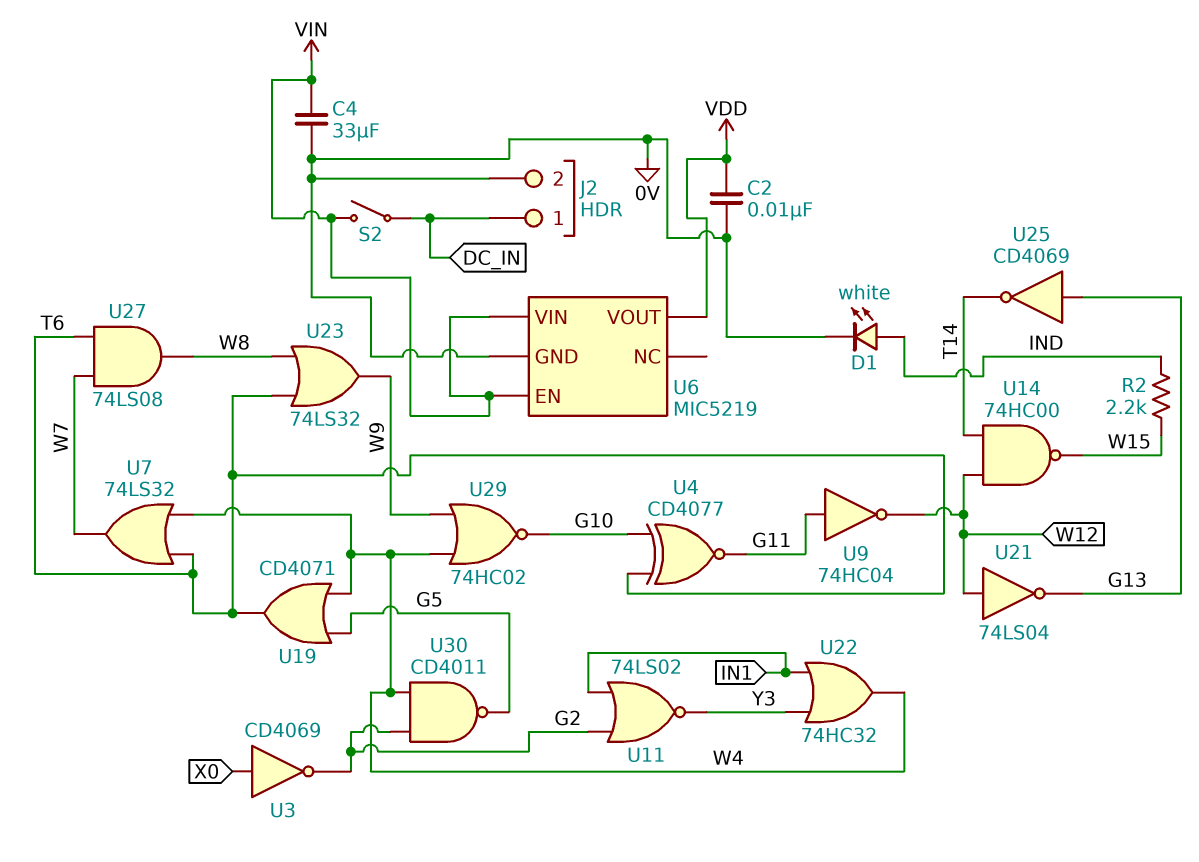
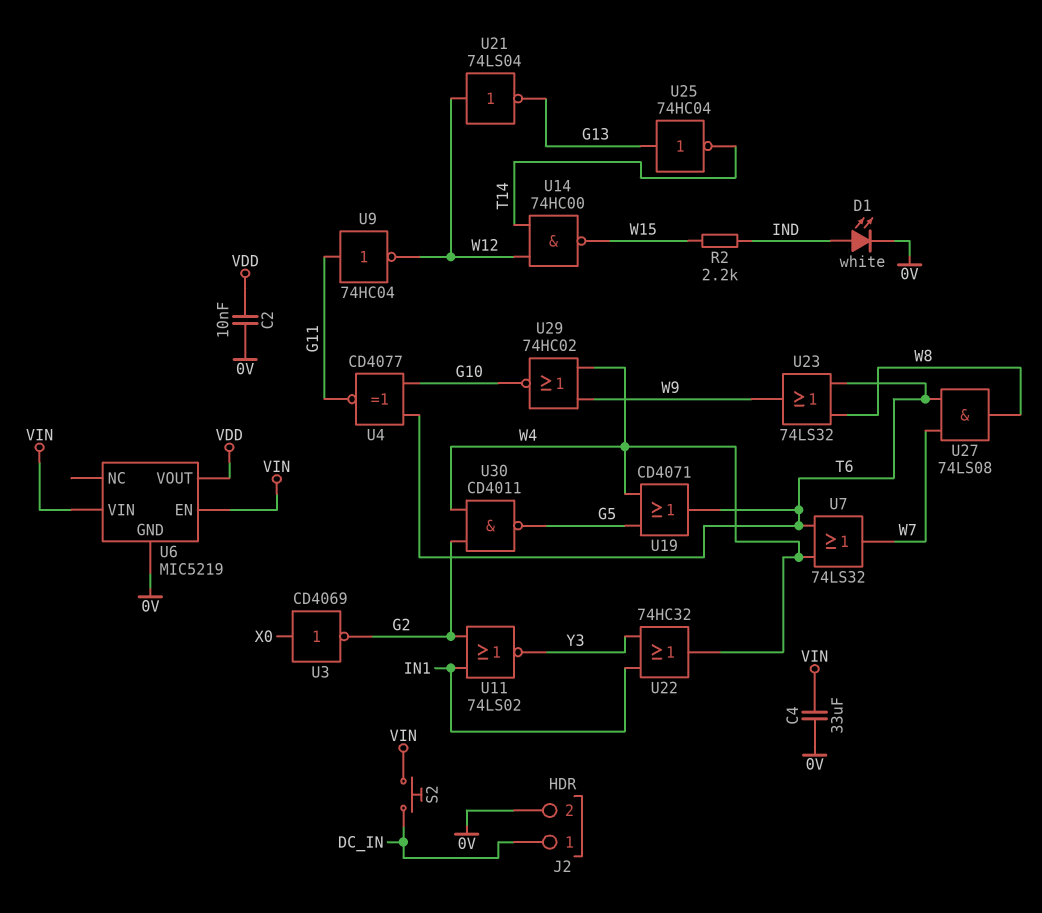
S2: switch (DC_IN, VIN) -> button (DC_IN, VIN)
U25: NOT CD4069 (in G13, out T14) -> NOT 74HC04 (in G13, out T14)

